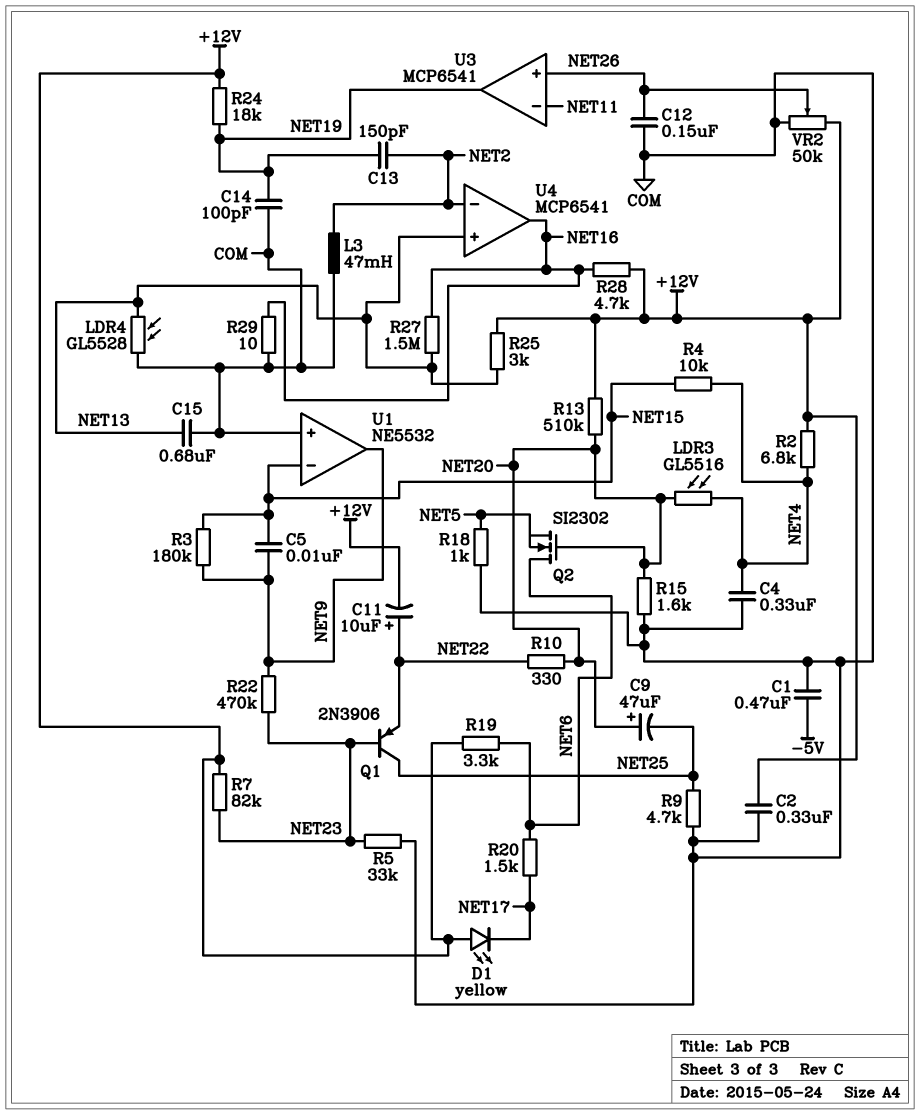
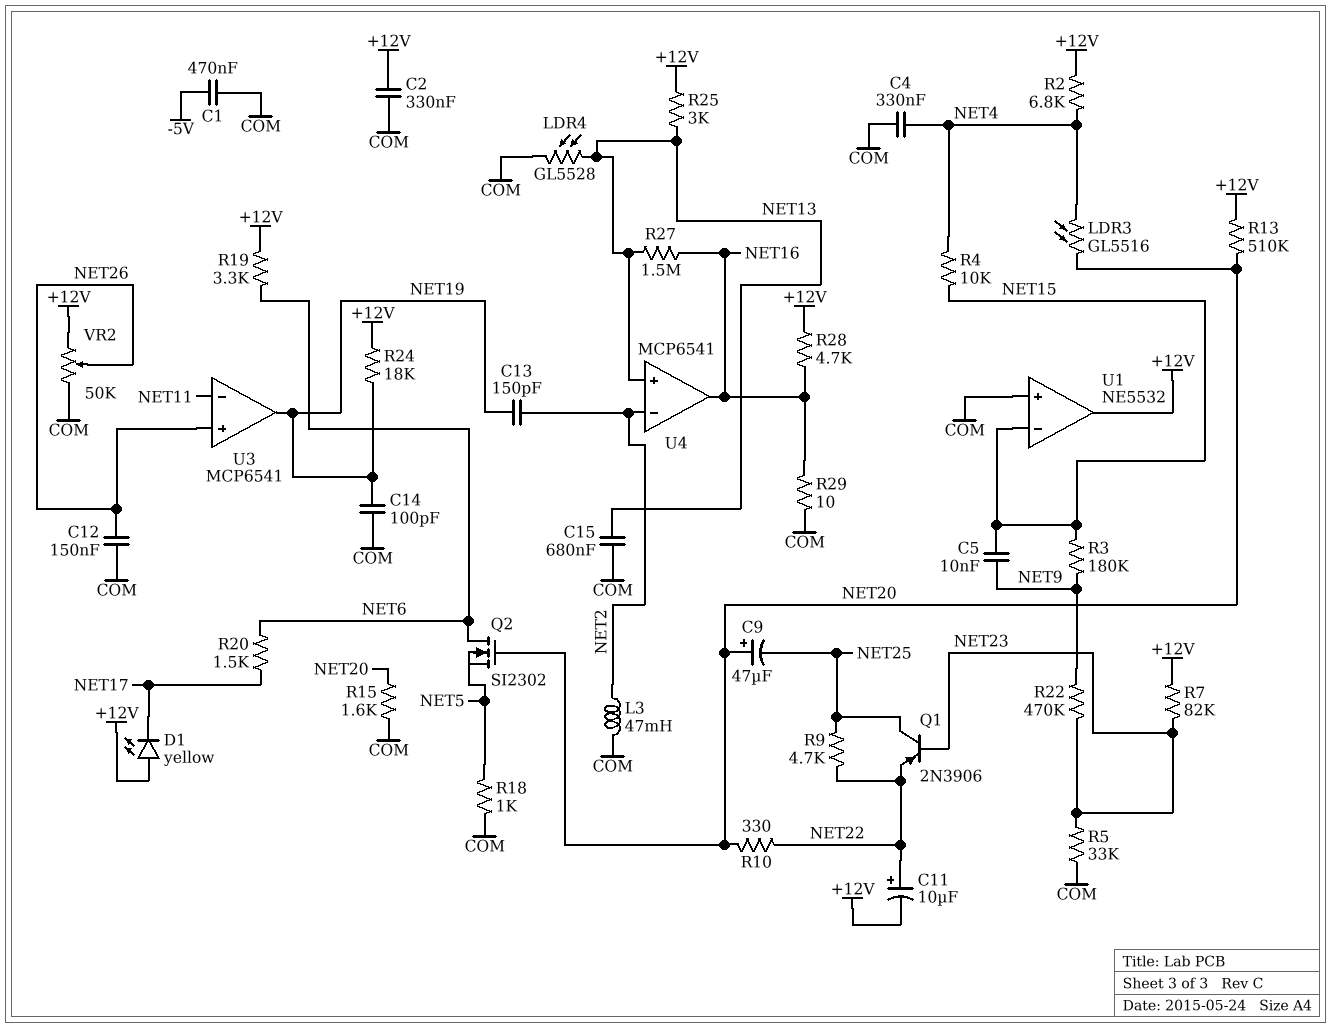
R9: 4.7k (COM, NET25) -> 4.7k (NET22, NET25)
U1 pin out: NET9 -> +12V

